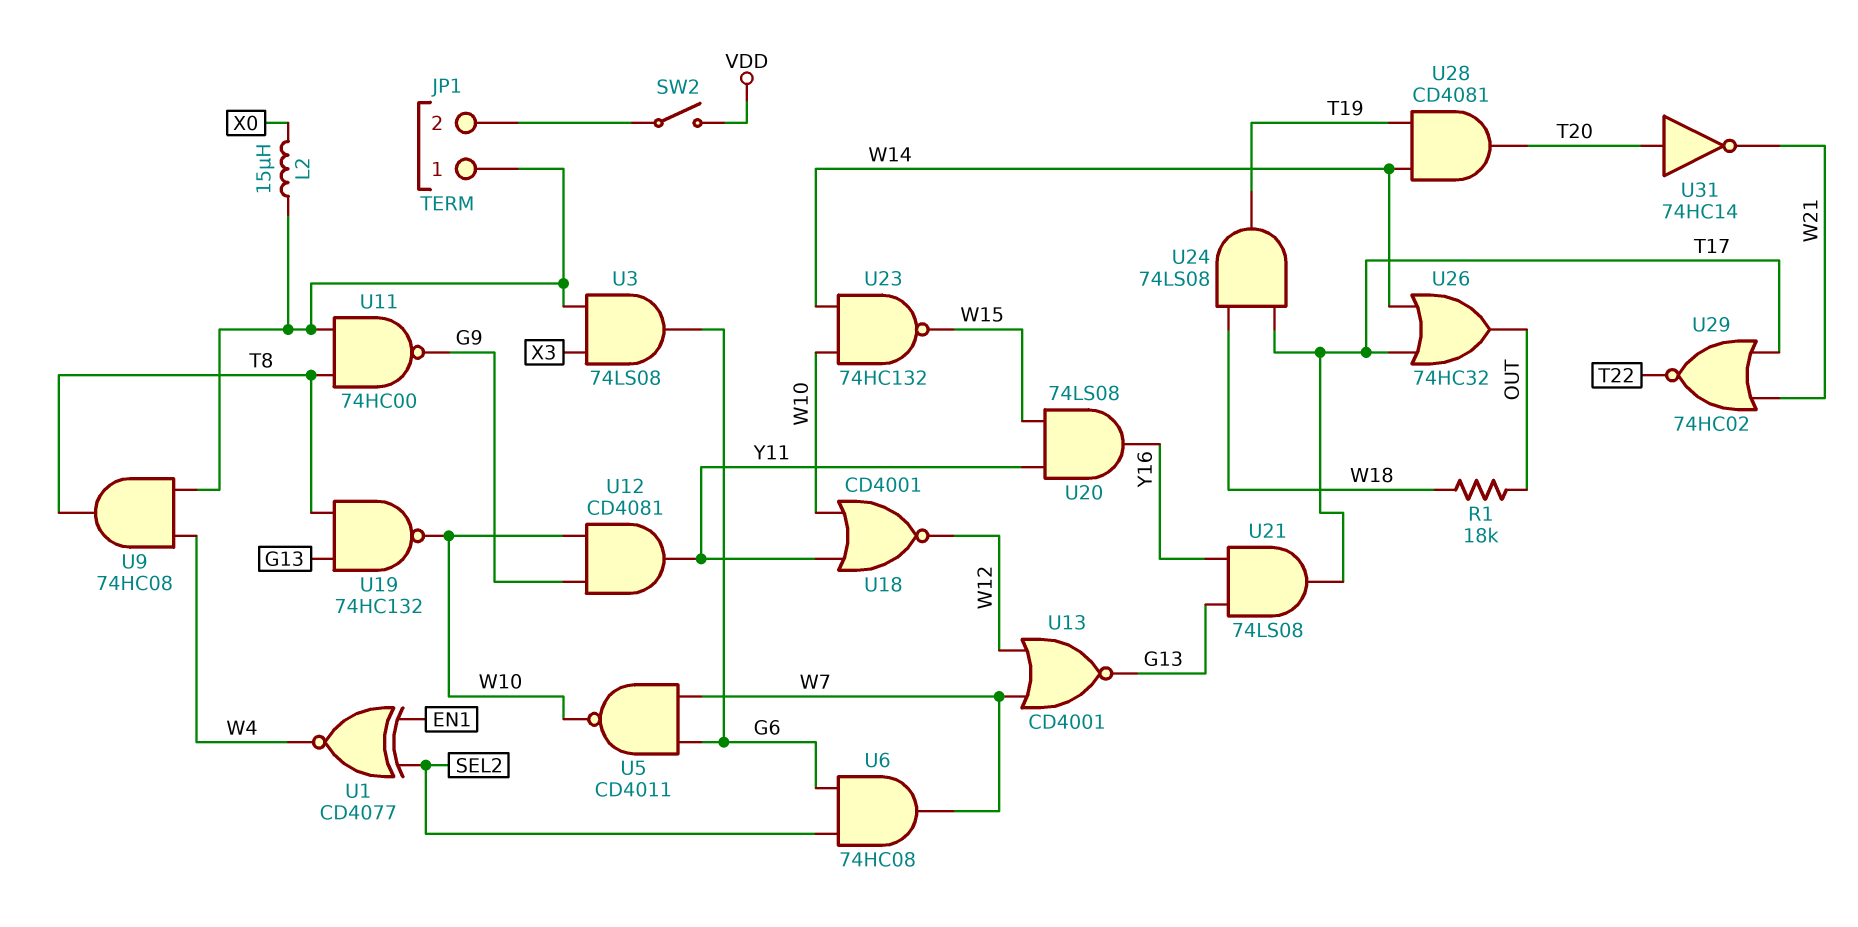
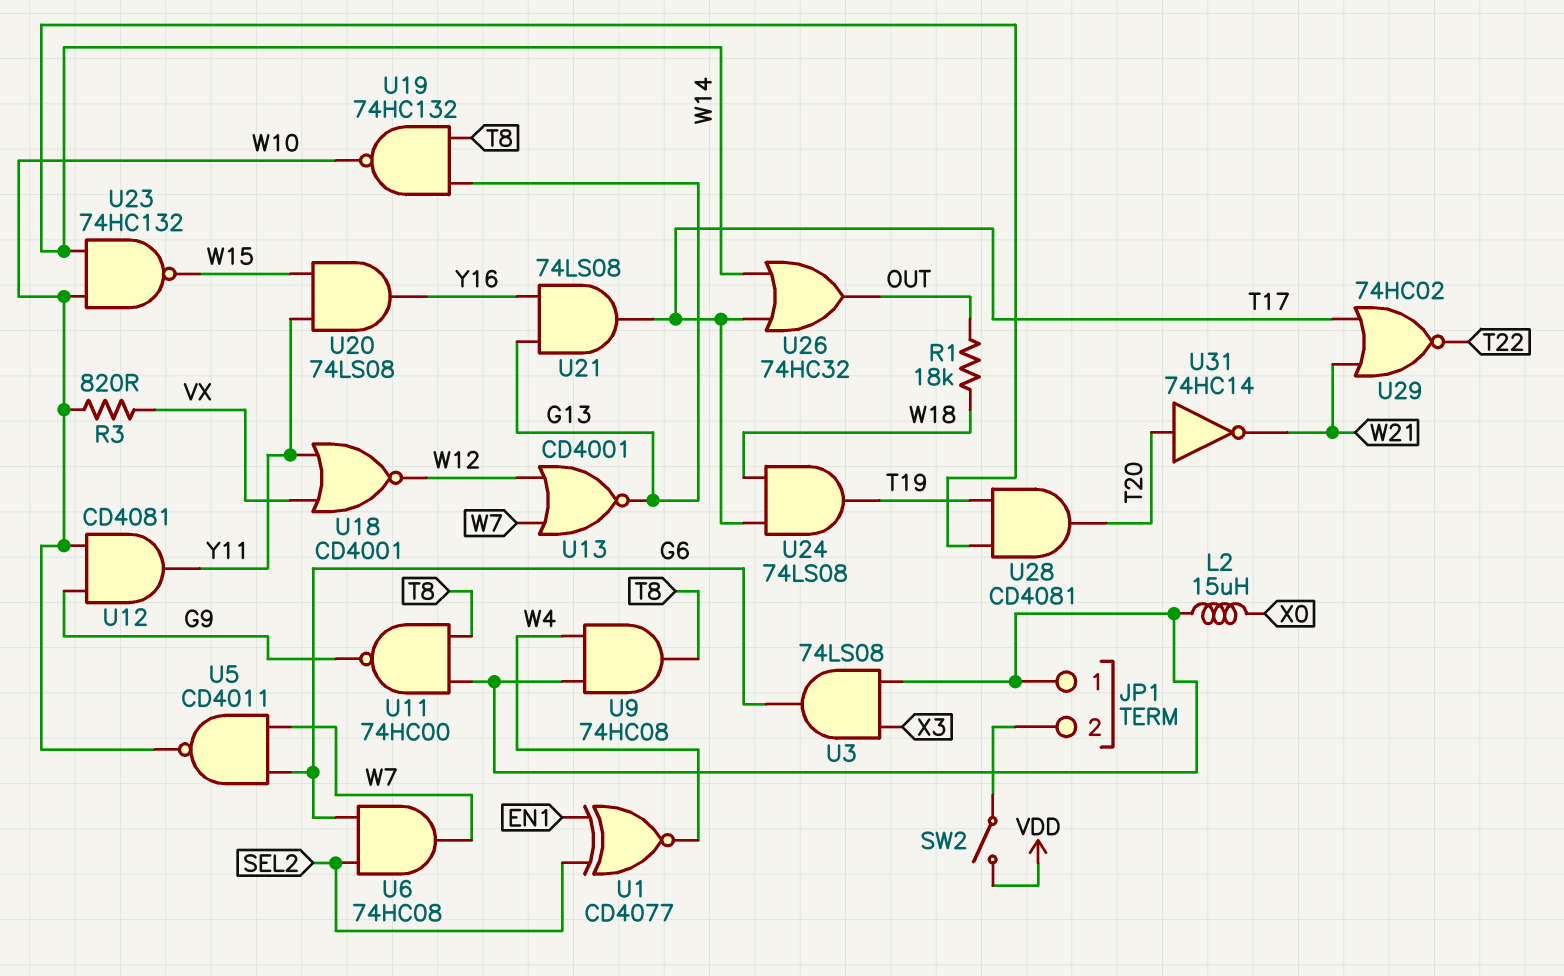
R3: none -> 820 (VX, W10)
U18: NOR CD4001 (in W10, in Y11, out W12) -> NOR CD4001 (in VX, in Y11, out W12)

